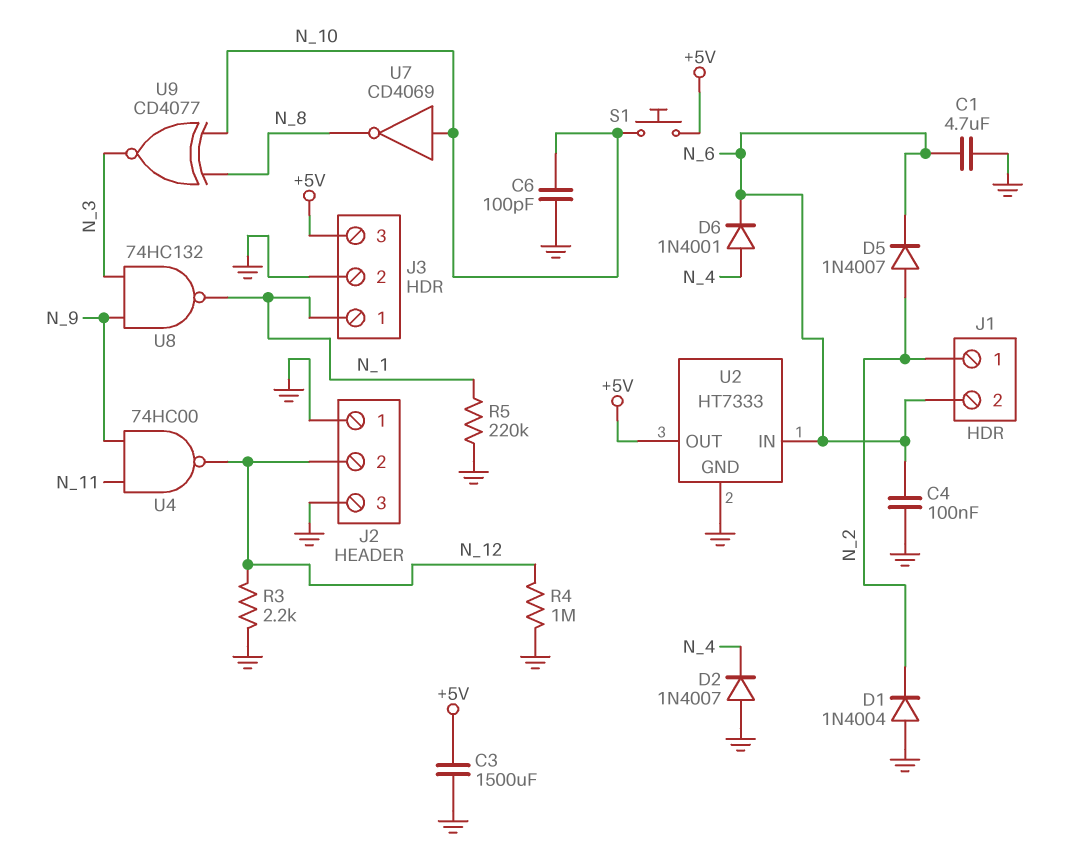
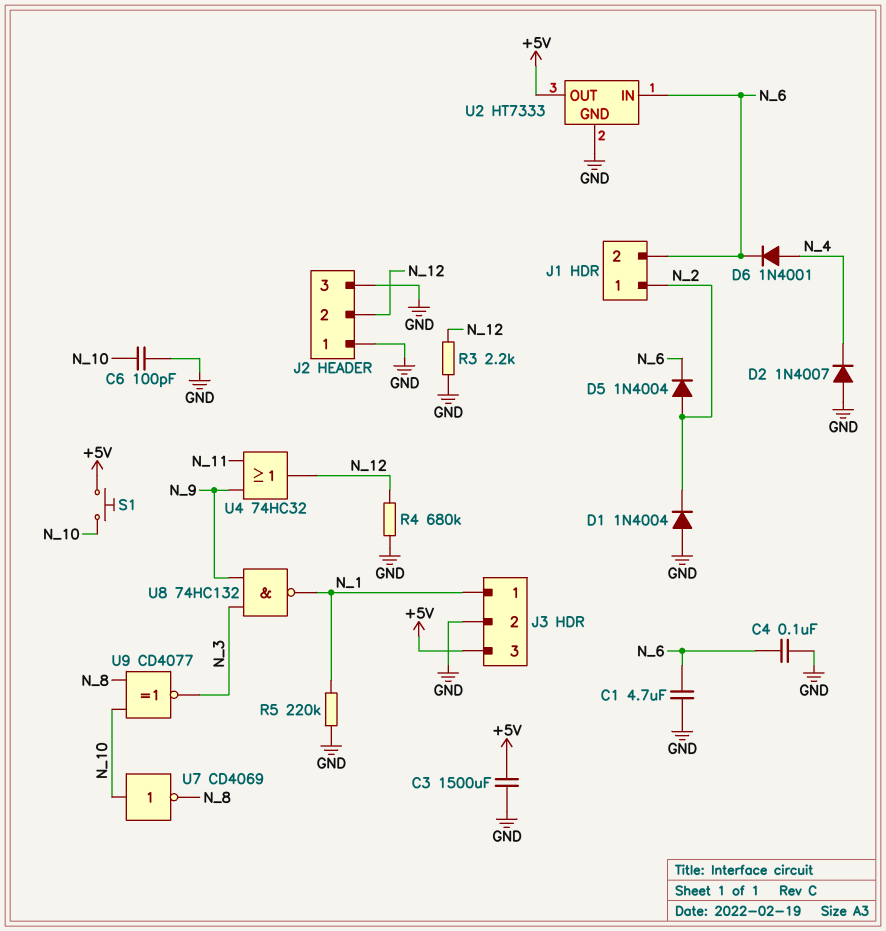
D5: diode 1N4007 (A N_2, K N_6) -> diode 1N4004 (A N_2, K N_6)
R4: 1M (GND, N_12) -> 680k (GND, N_12)
U4: NAND 74HC00 (in N_9, in N_11, out N_12) -> OR 74HC32 (in N_9, in N_11, out N_12)

